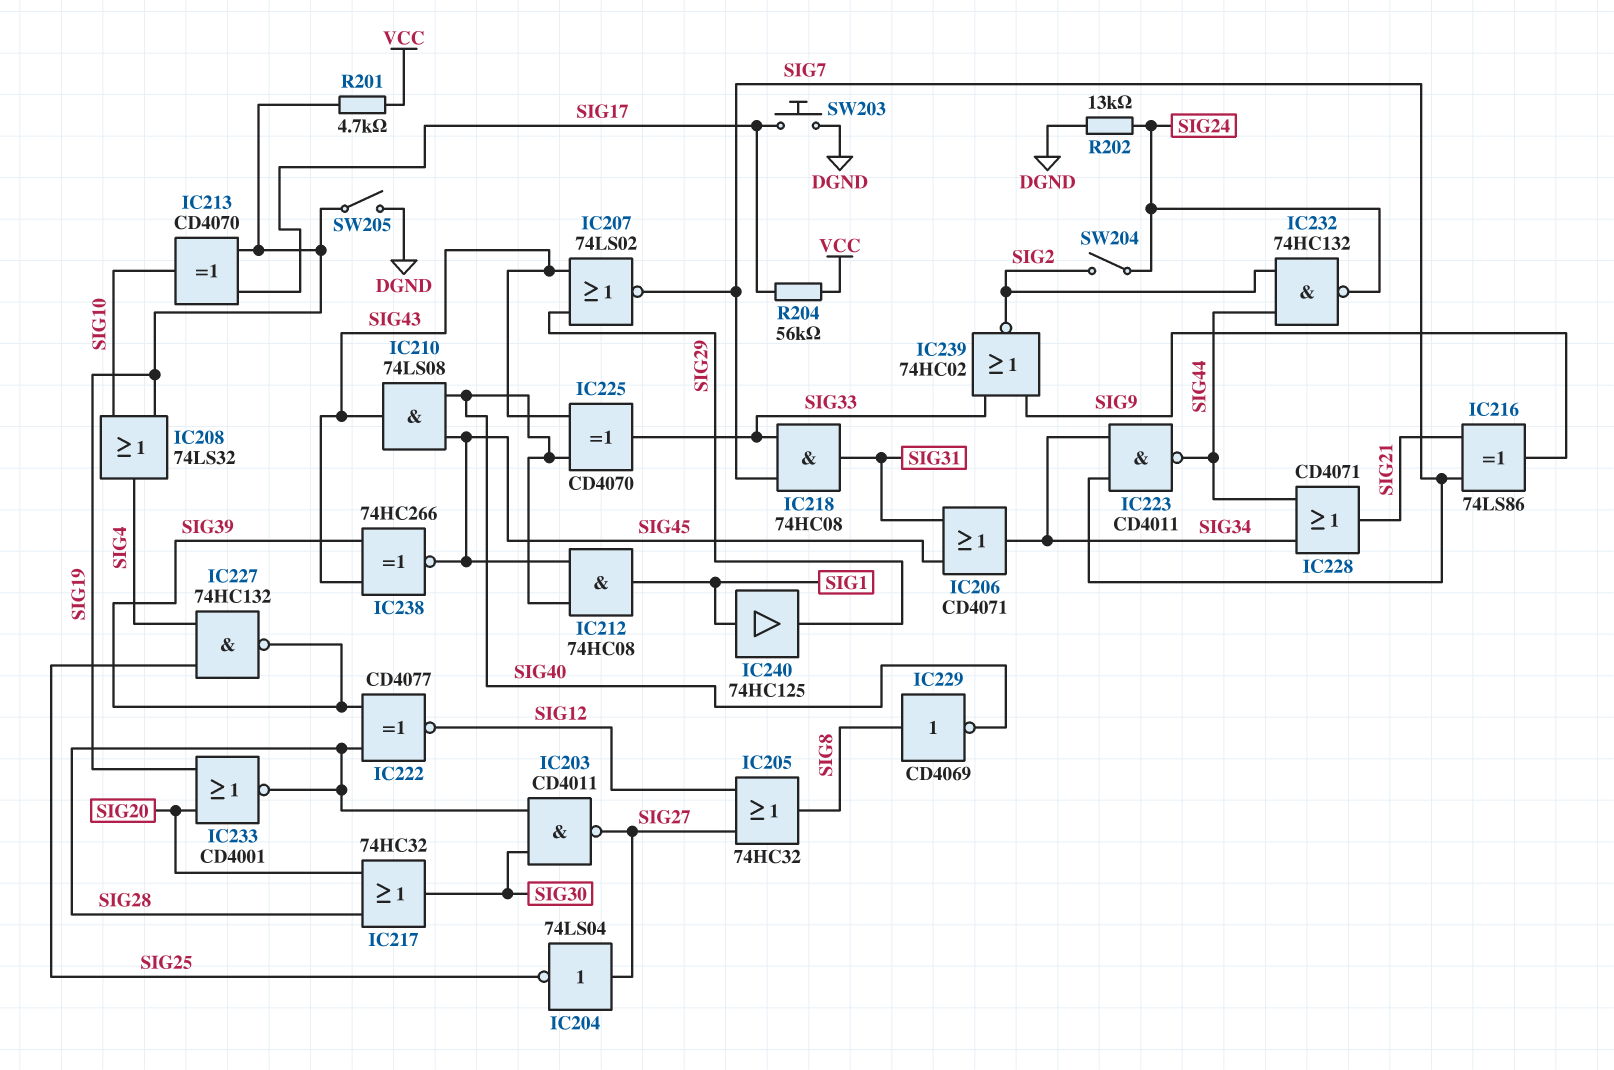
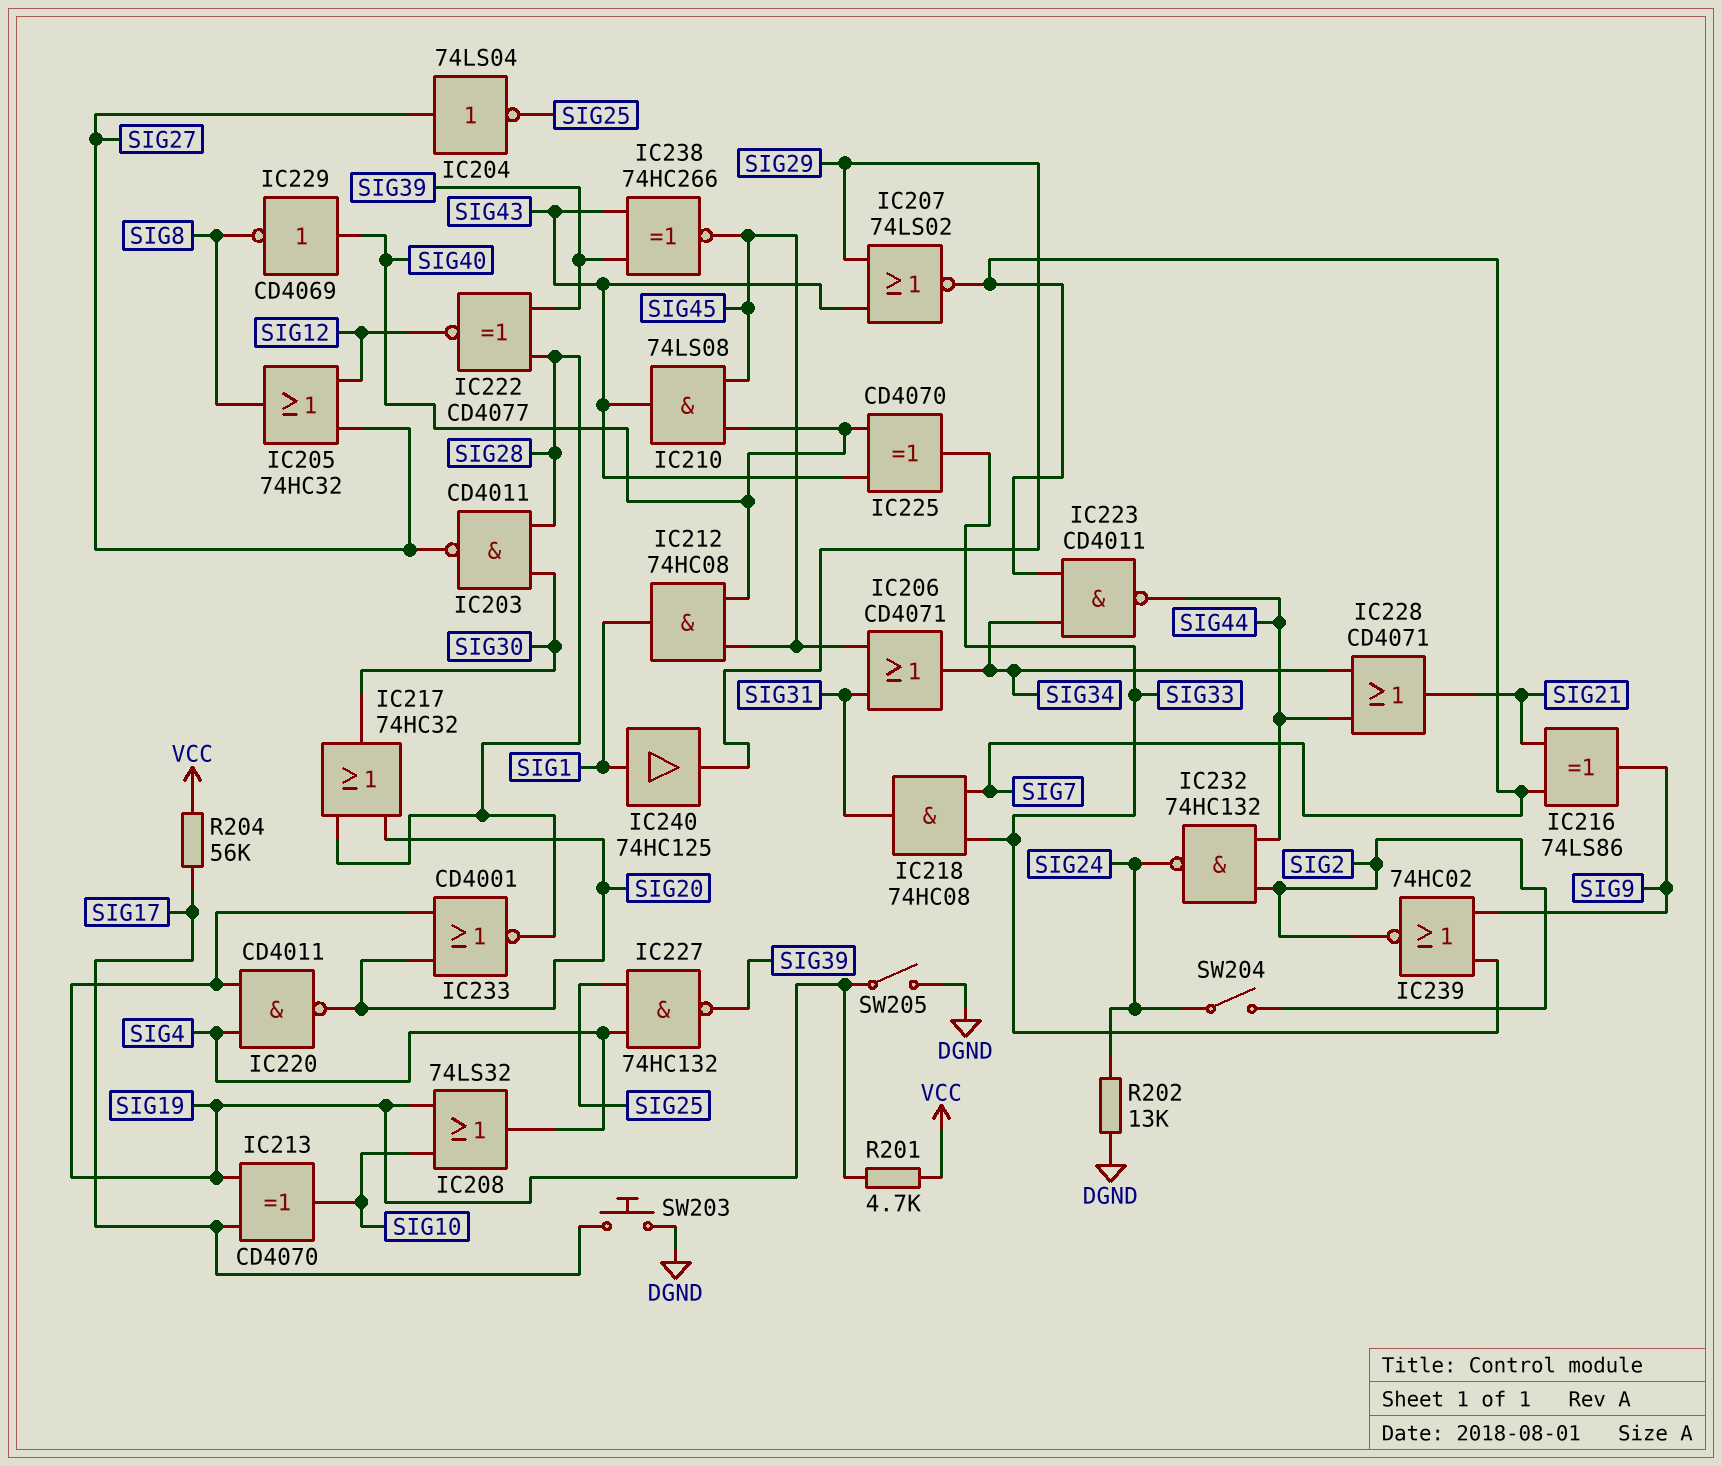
IC220: none -> NAND CD4011 (in SIG4, in SIG19, out SIG20)
IC229: NOT CD4069 (in SIG8, out SIG40) -> NOT CD4069 (in SIG40, out SIG8)

